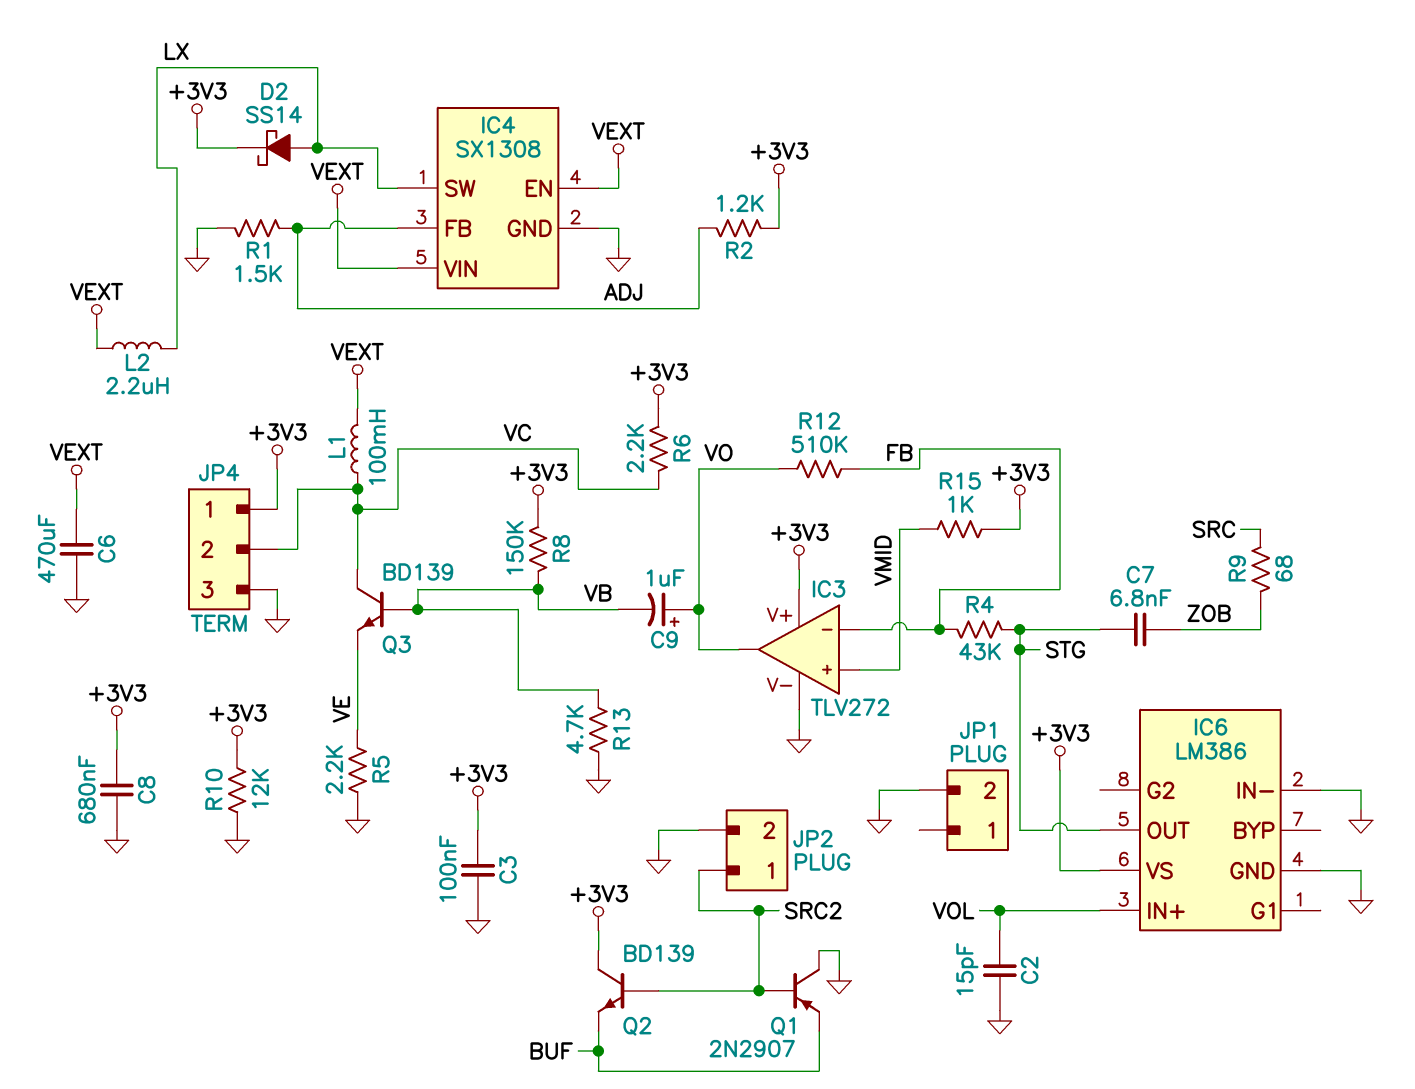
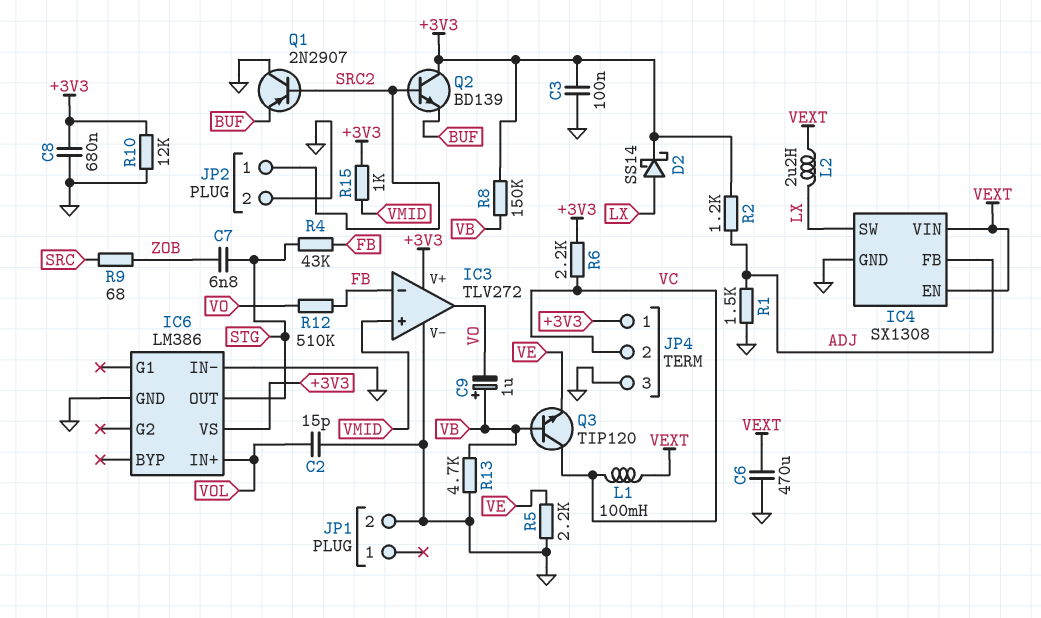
C9: 1uF (plus VO, minus VB) -> 1uF (plus VB, minus VO)
Q3: NPN BD139 (B VB, C VC, E VE) -> NPN TIP120 (B VB, C VC, E VE)

